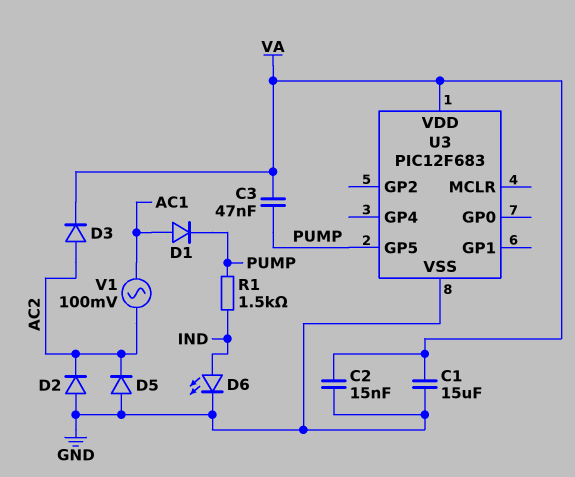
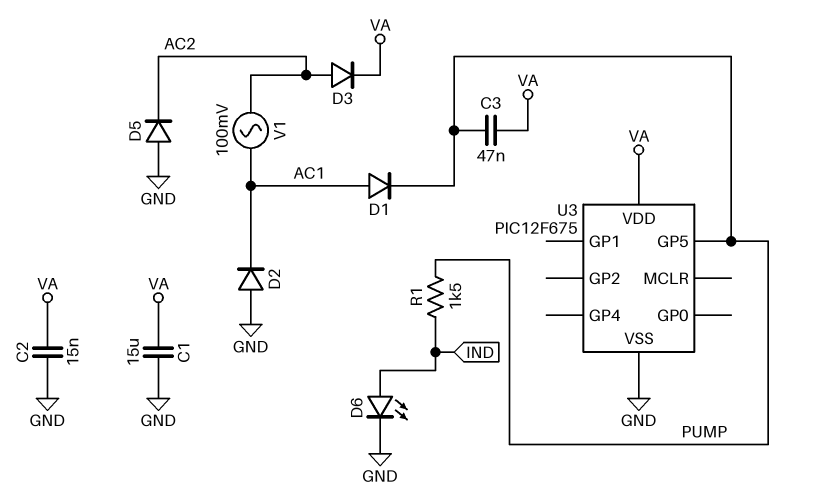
D2: diode (A GND, K AC2) -> diode (A GND, K AC1)
U3: PIC12F683 -> PIC12F675

